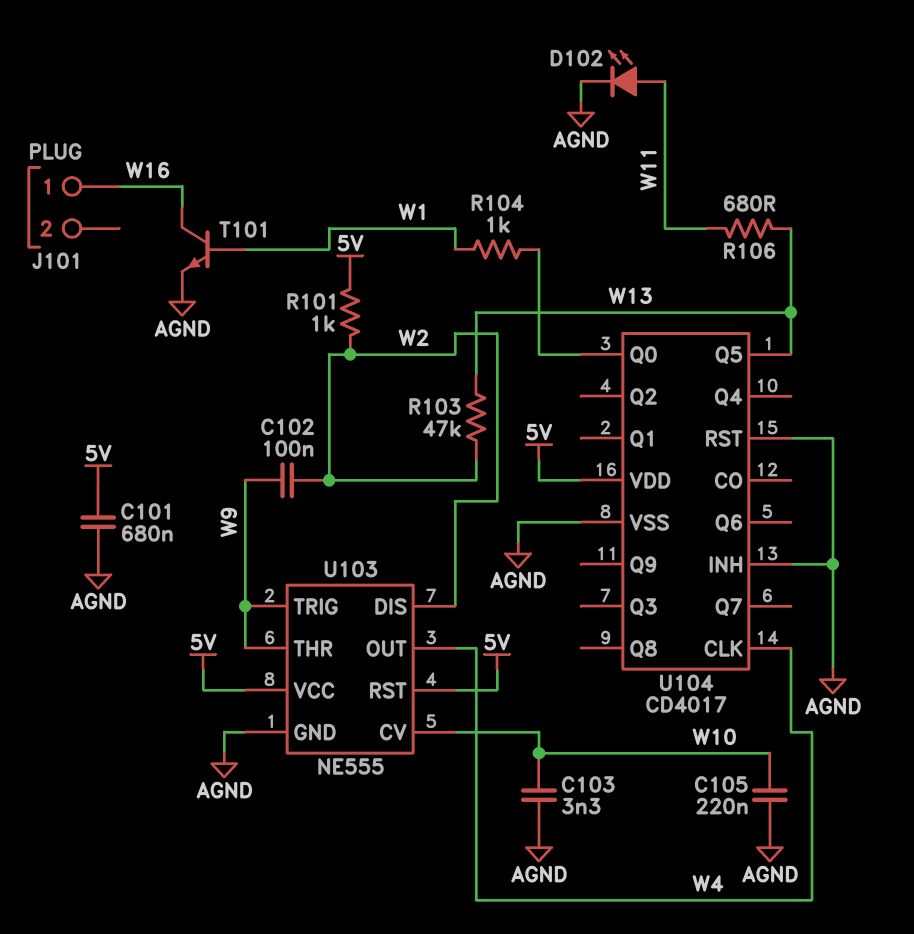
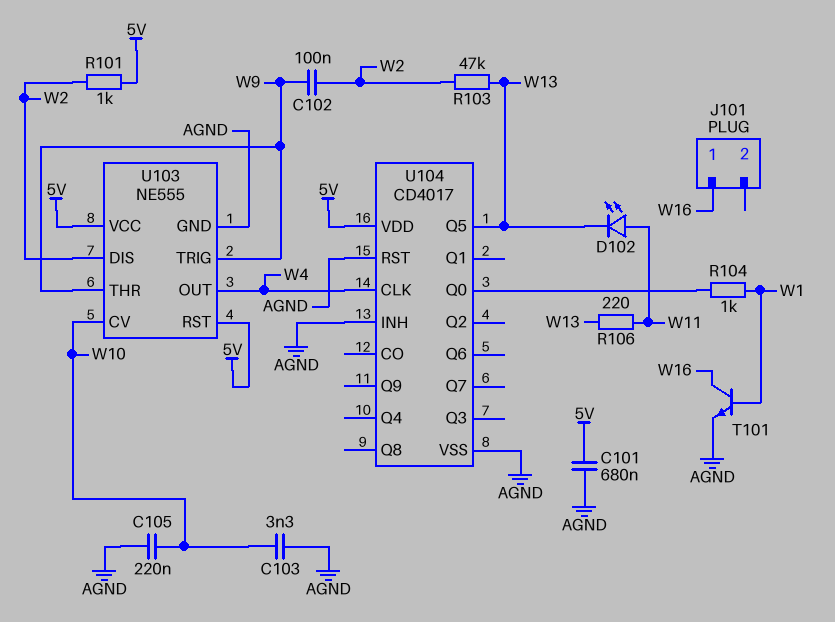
D102: LED (A W11, K AGND) -> LED (A W11, K W13)
R106: 680 (W11, W13) -> 220 (W11, W13)

